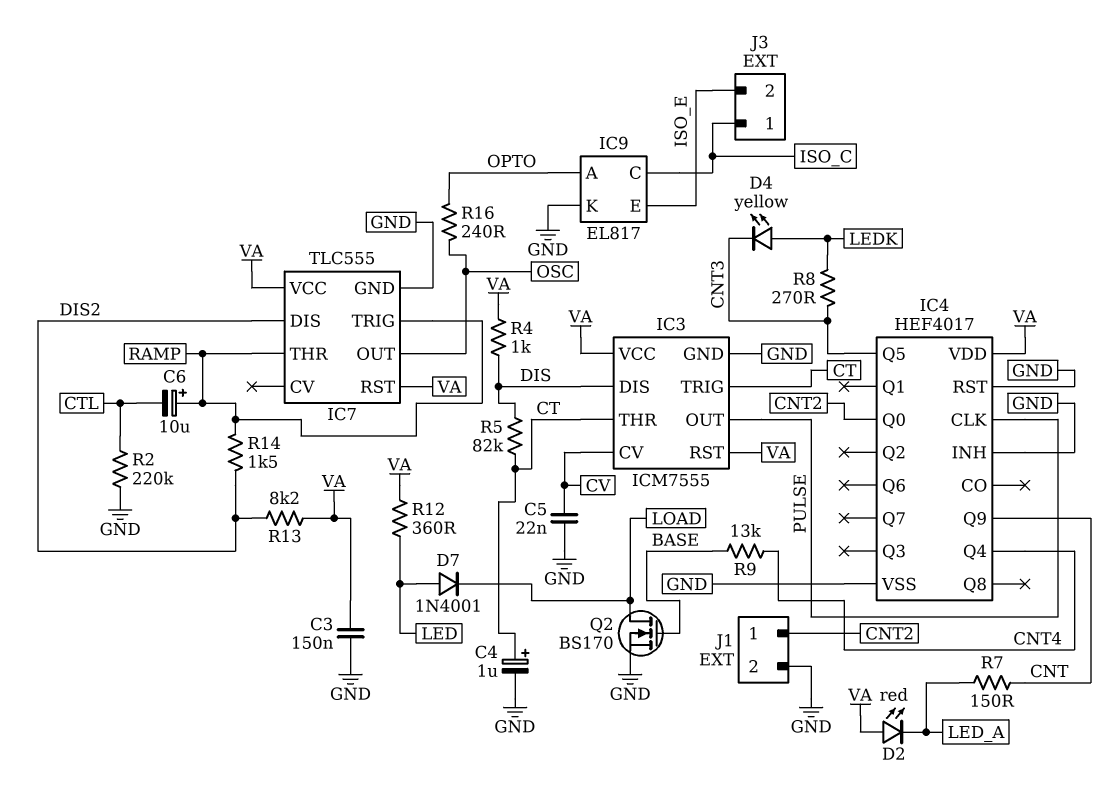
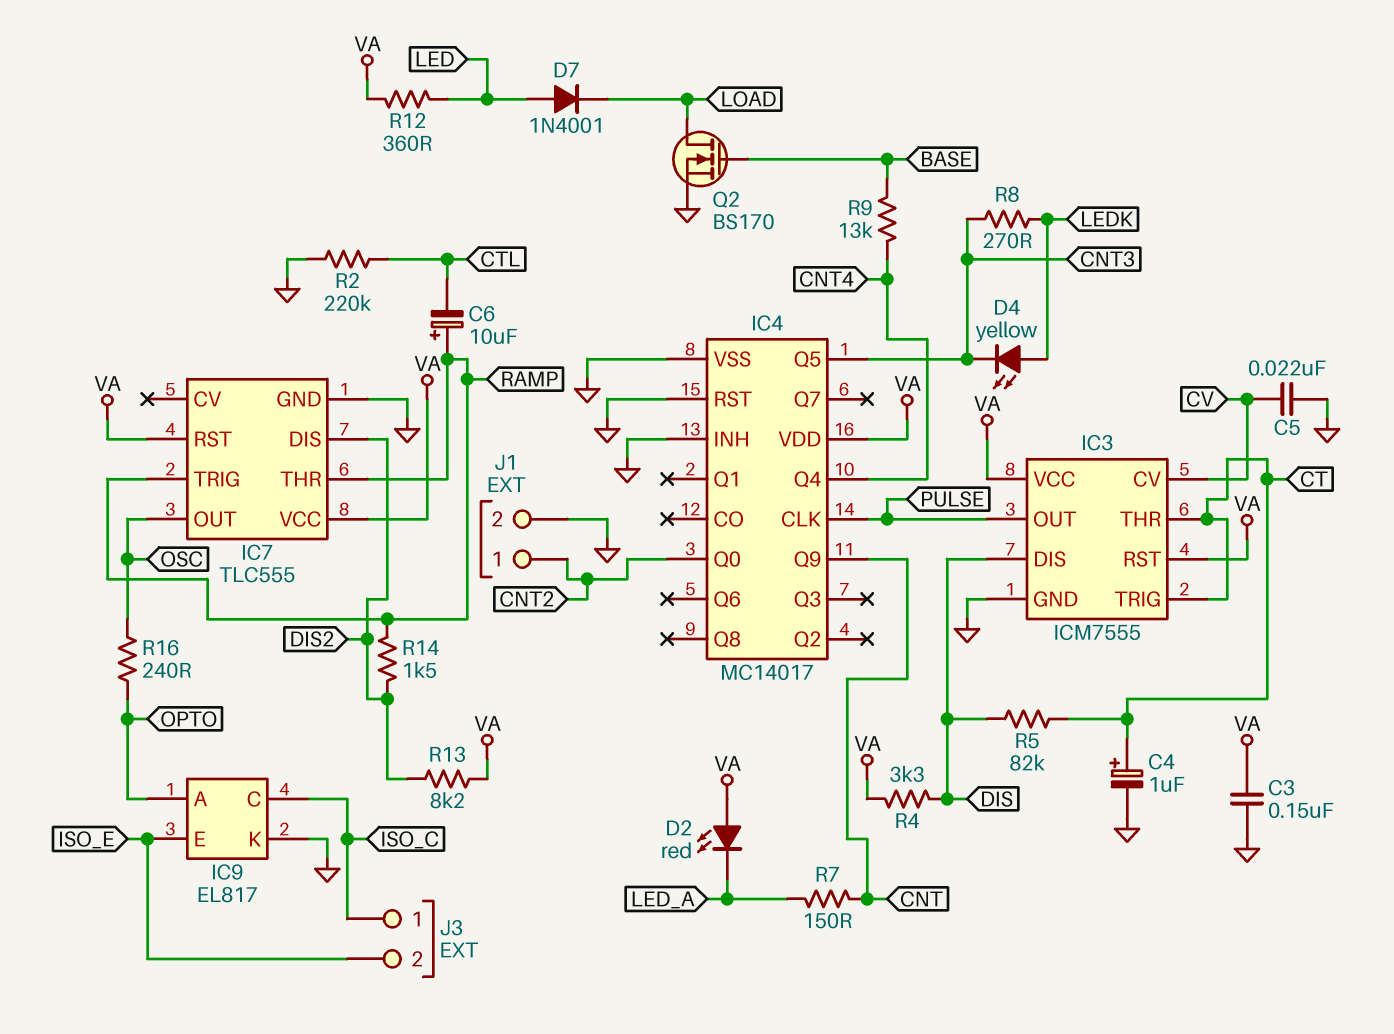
IC4: HEF4017 -> MC14017
R4: 1k (DIS, VA) -> 3.3k (DIS, VA)

